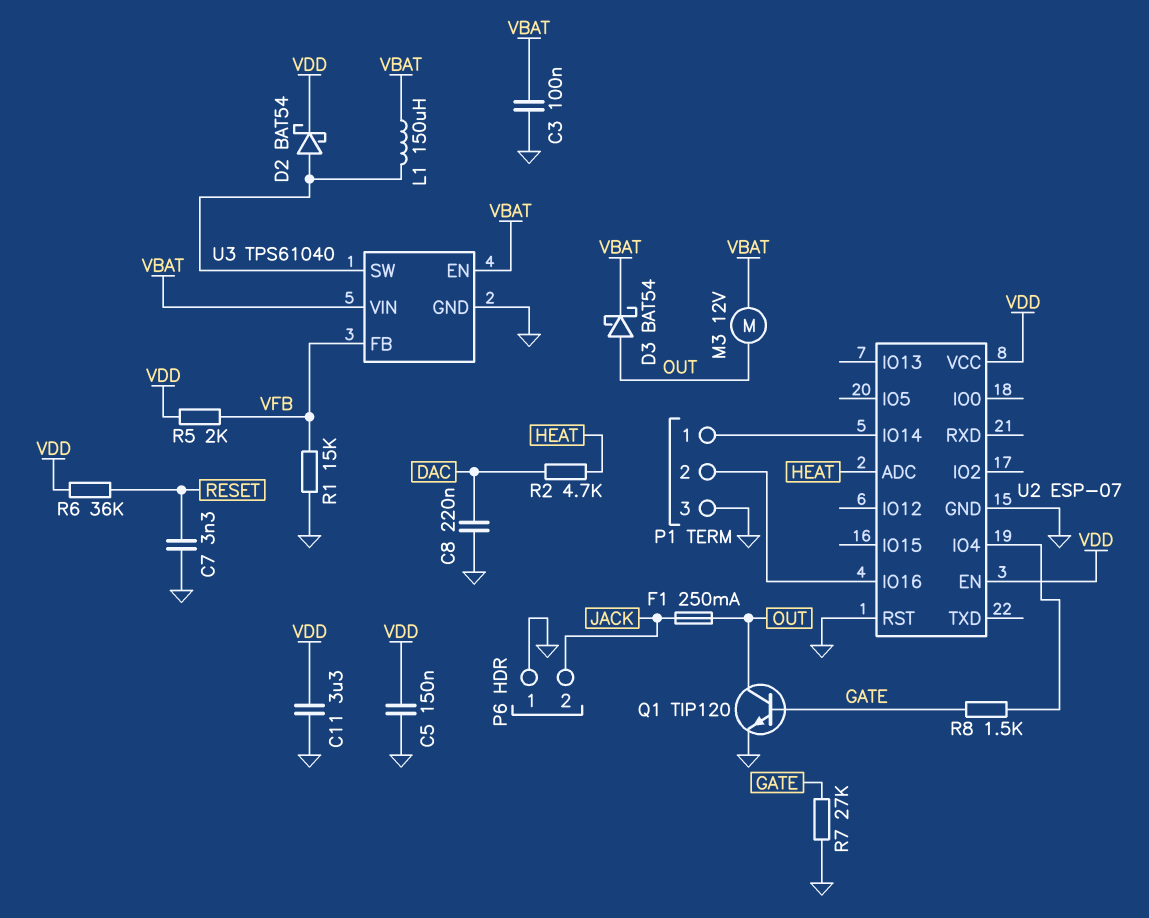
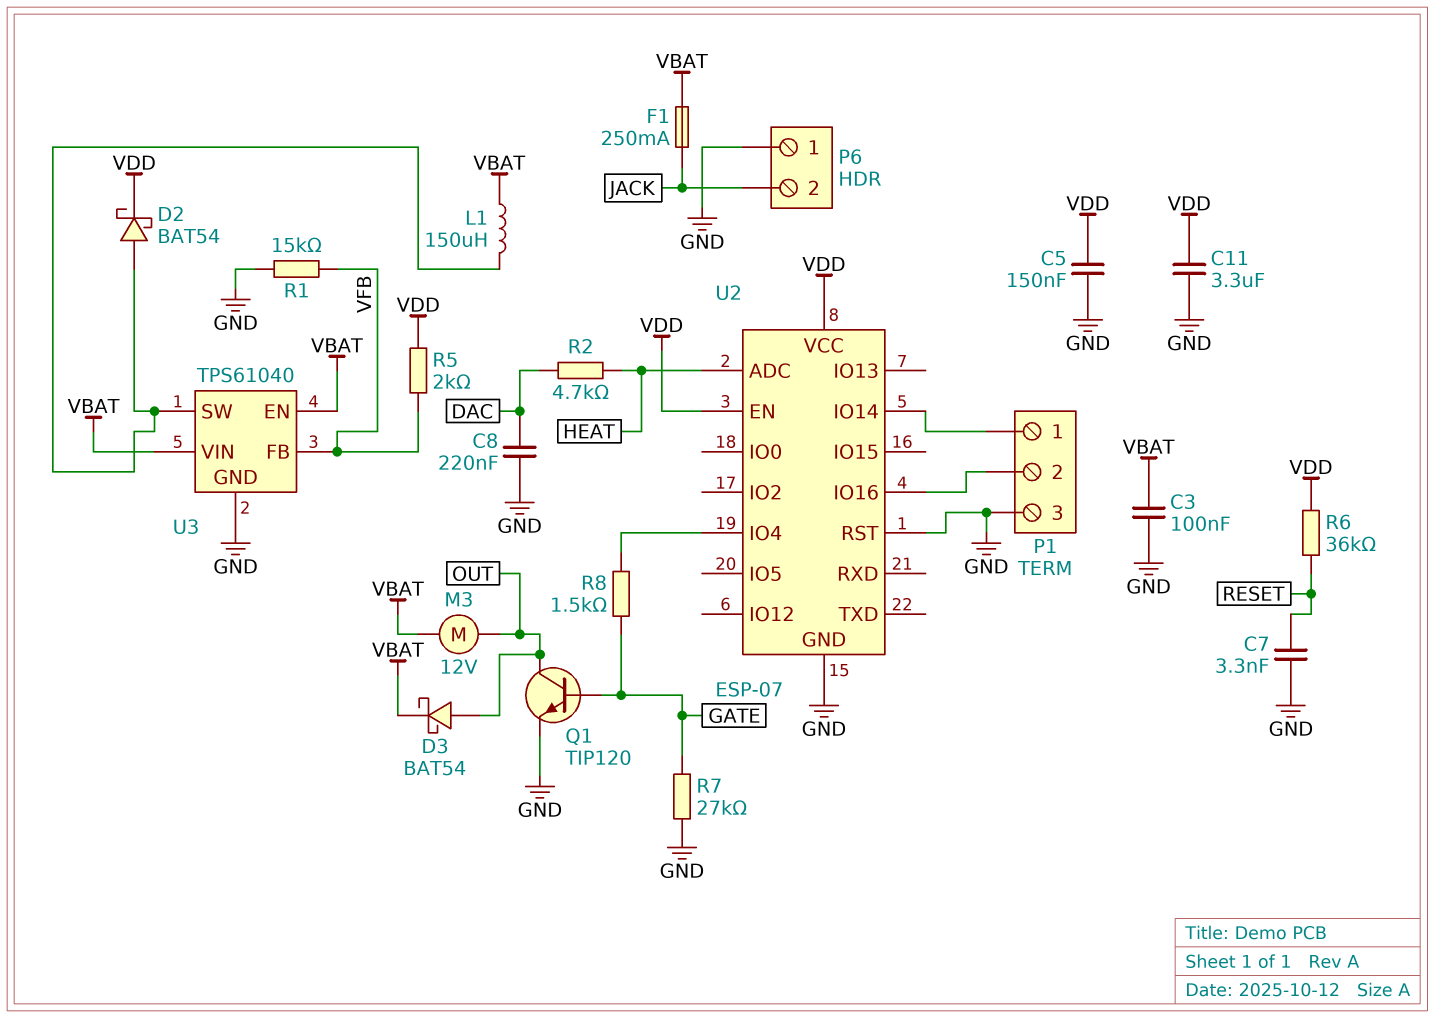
F1: 250mA (JACK, OUT) -> 250mA (JACK, VBAT)

